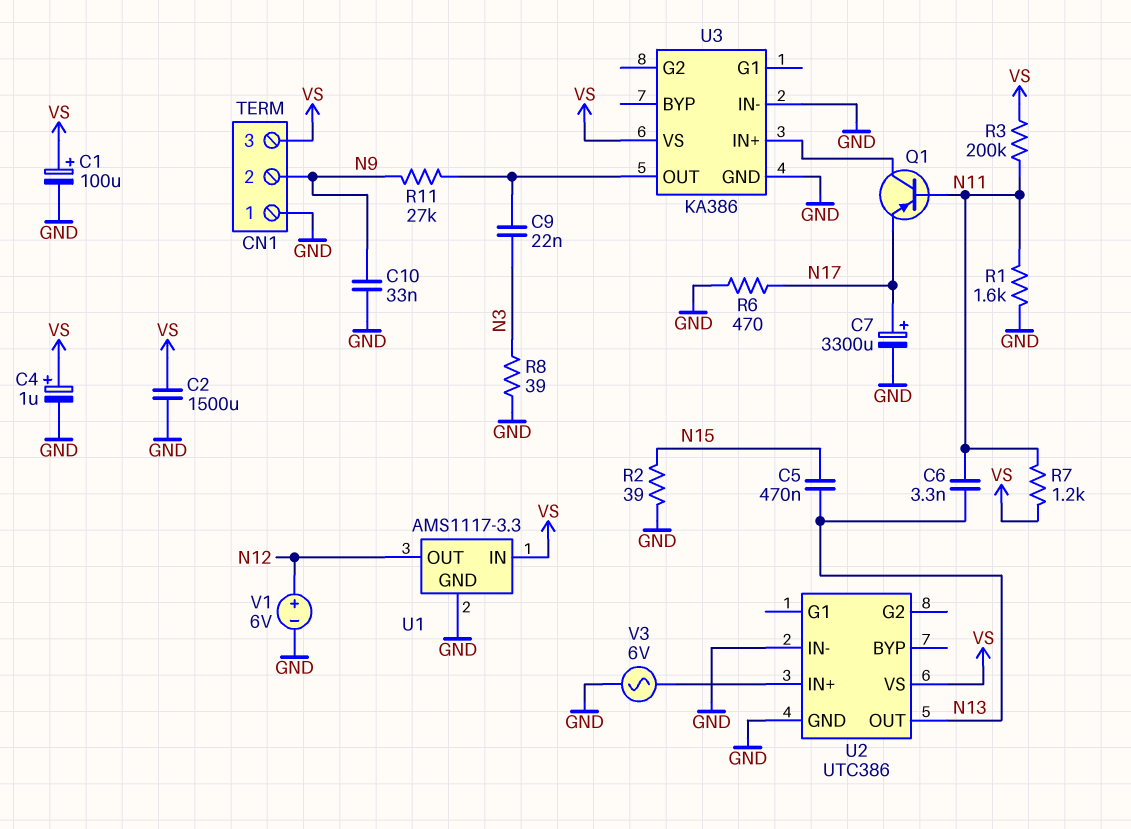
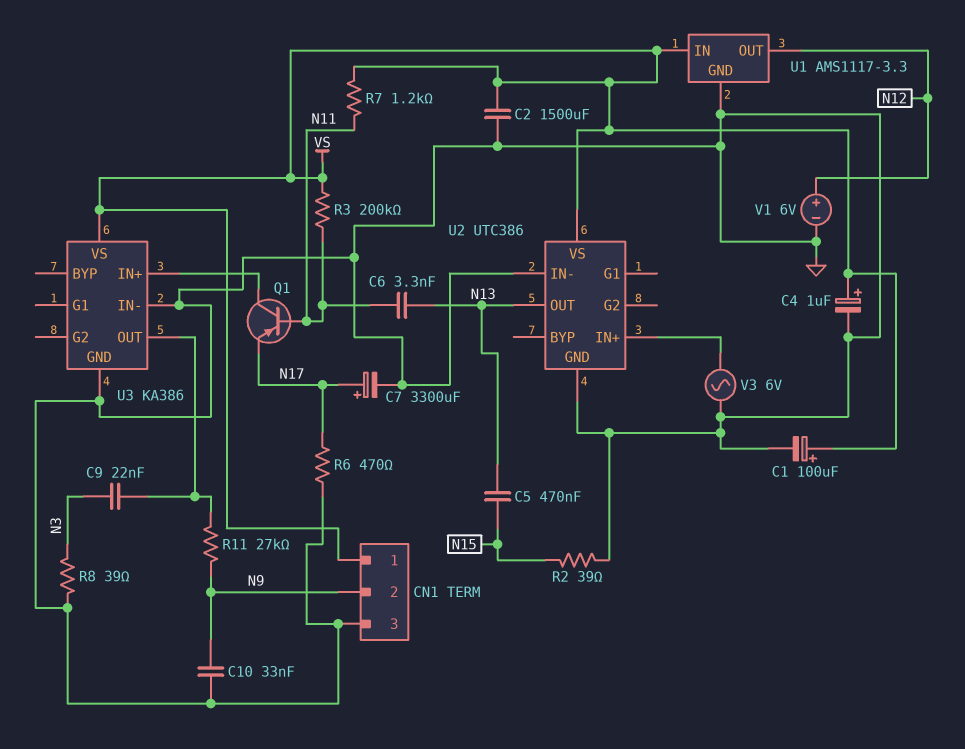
CN1 pin 1: GND -> VS
CN1 pin 3: VS -> GND
R1: 1.6k (GND, N11) -> none

